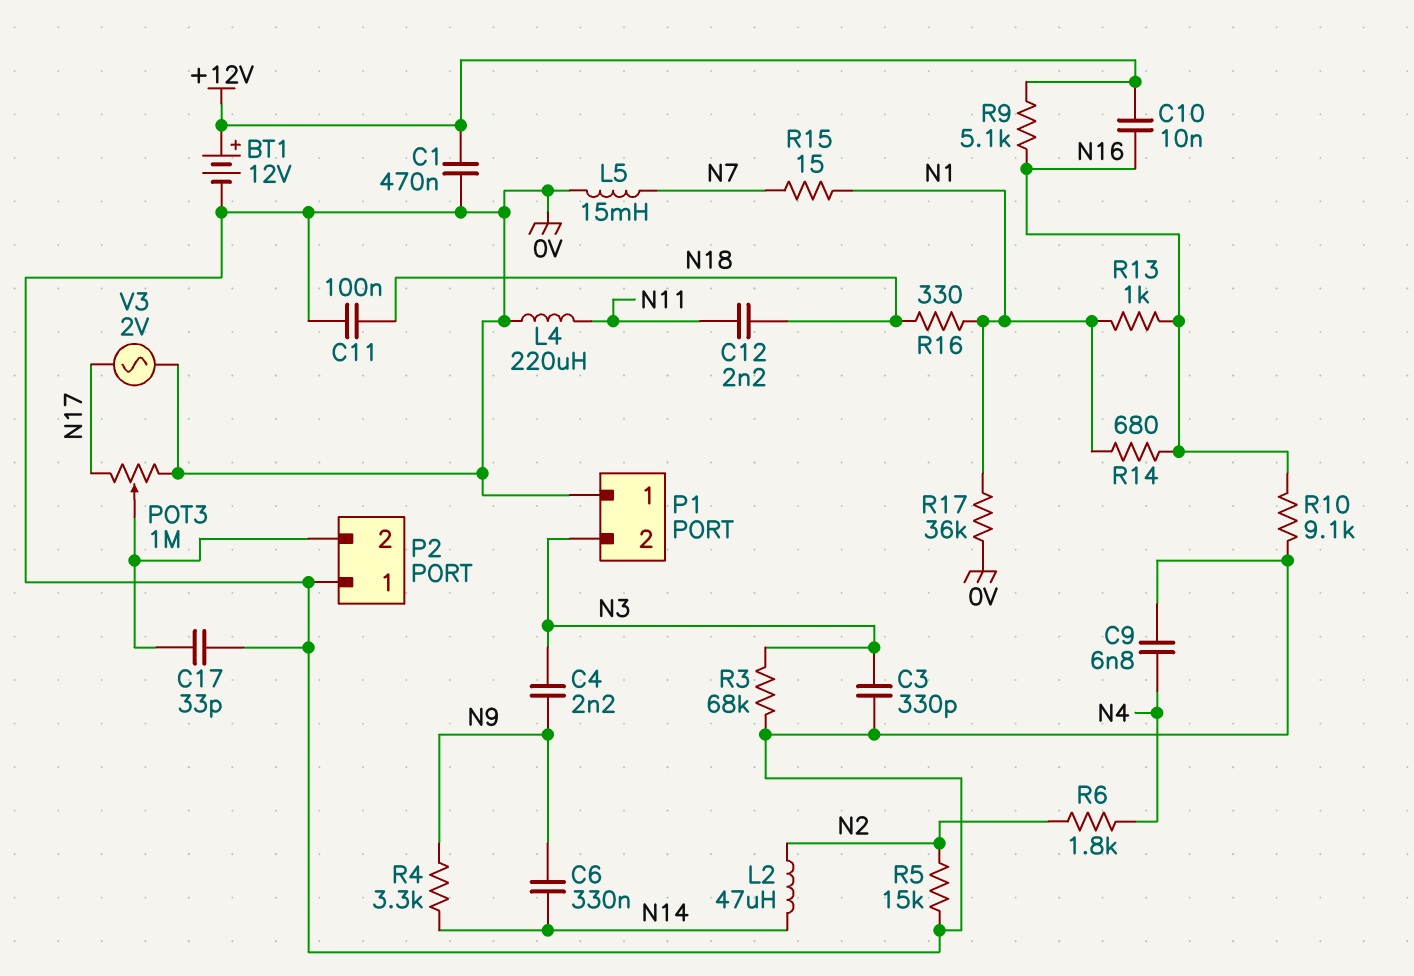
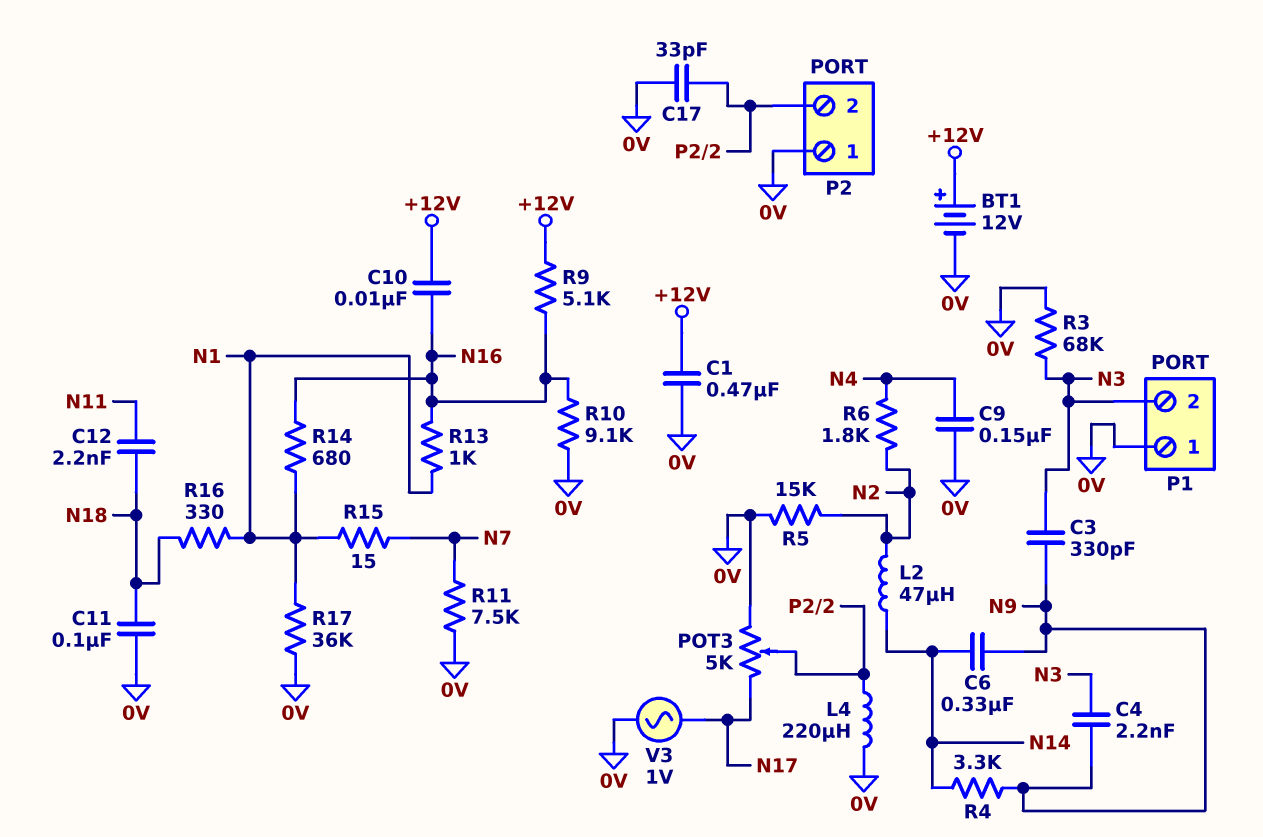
C3: 330pF (0V, N3) -> 330pF (N3, N9)
C9: 6.8nF (0V, N4) -> 150nF (0V, N4)
L4: 220uH (0V, N11) -> 220uH (0V, P2/2)
L5: 15mH (0V, N7) -> none
POT3: 1M (0V, N17, wiper P2/2) -> 5k (0V, N17, wiper P2/2)
R11: none -> 7.5k (0V, N7)
V3: AC 2V (0V, N17) -> AC 1V (0V, N17)

